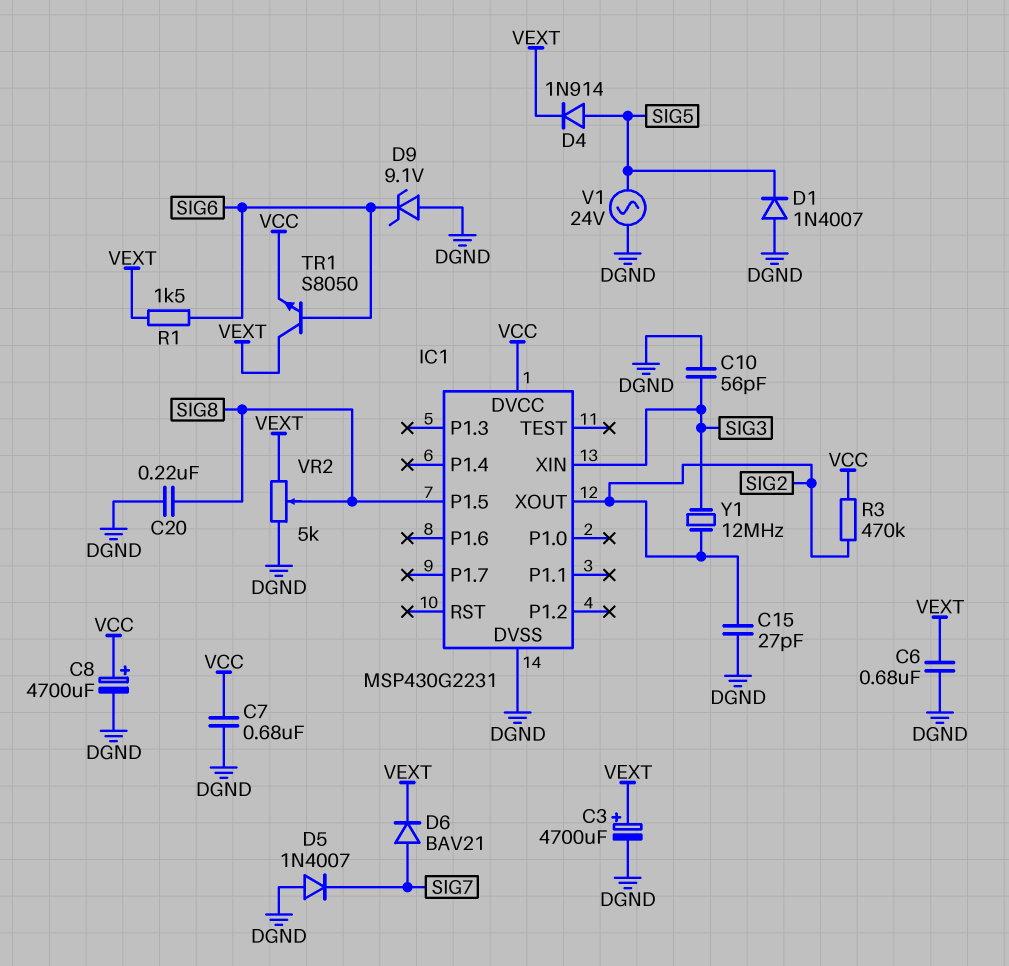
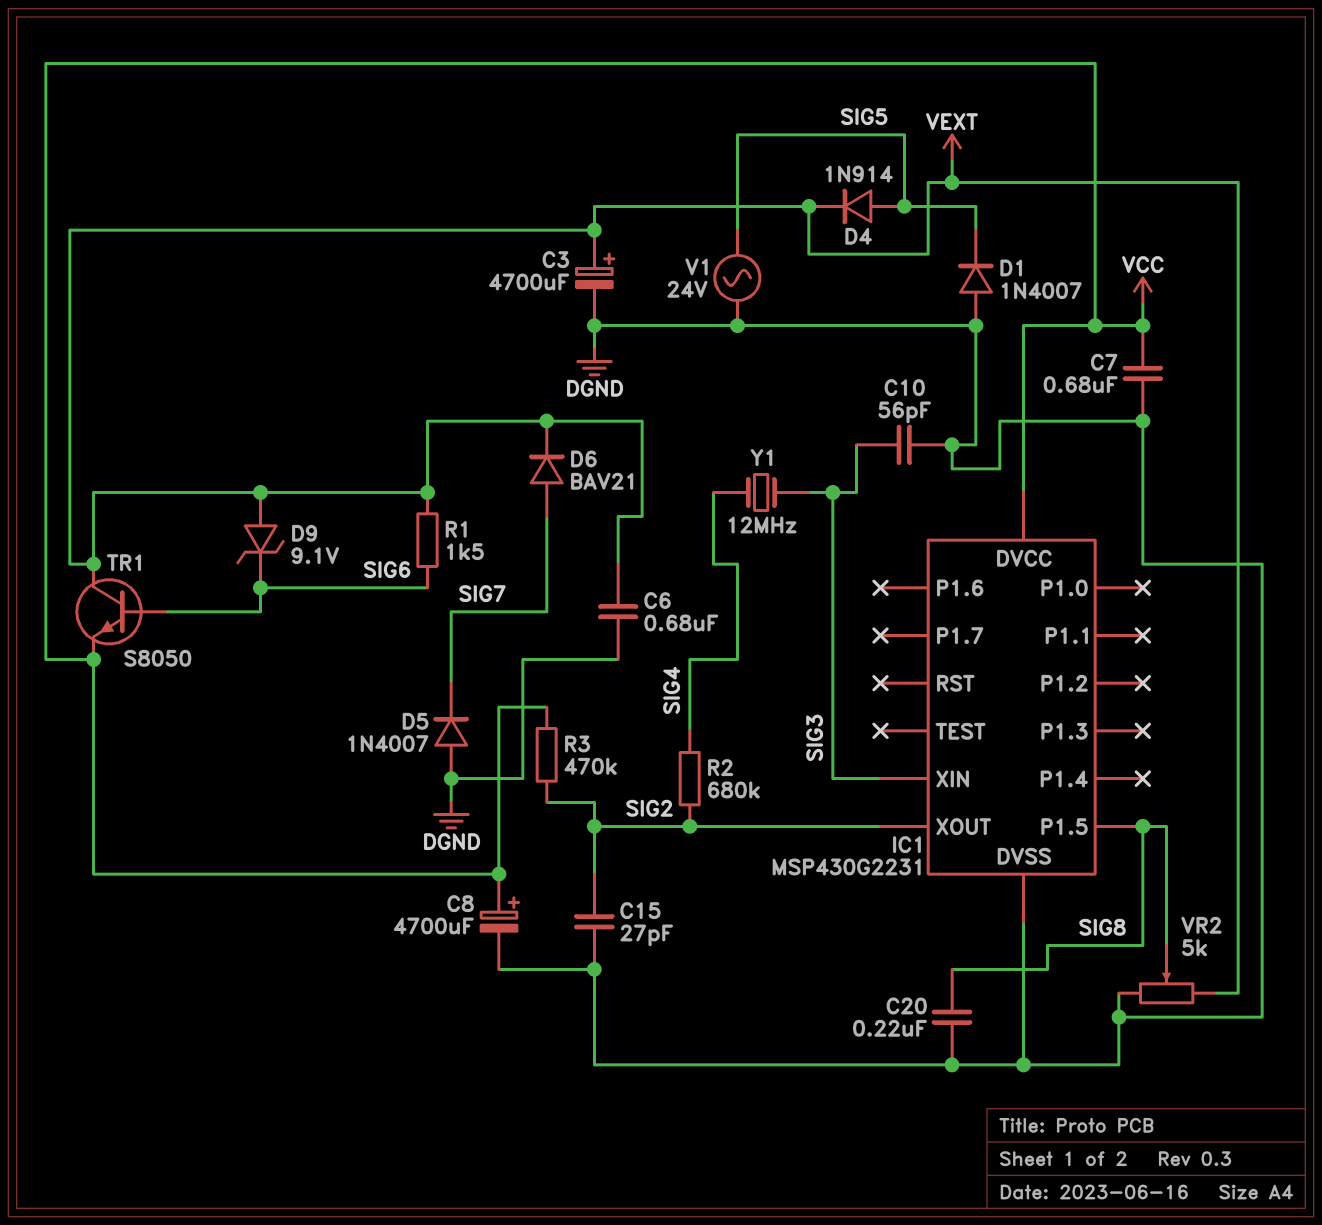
D9: zener 9.1V (A DGND, K SIG6) -> zener 9.1V (A VEXT, K SIG6)
R2: none -> 680k (SIG2, SIG4)
Y1: 12MHz (SIG2, SIG3) -> 12MHz (SIG3, SIG4)

